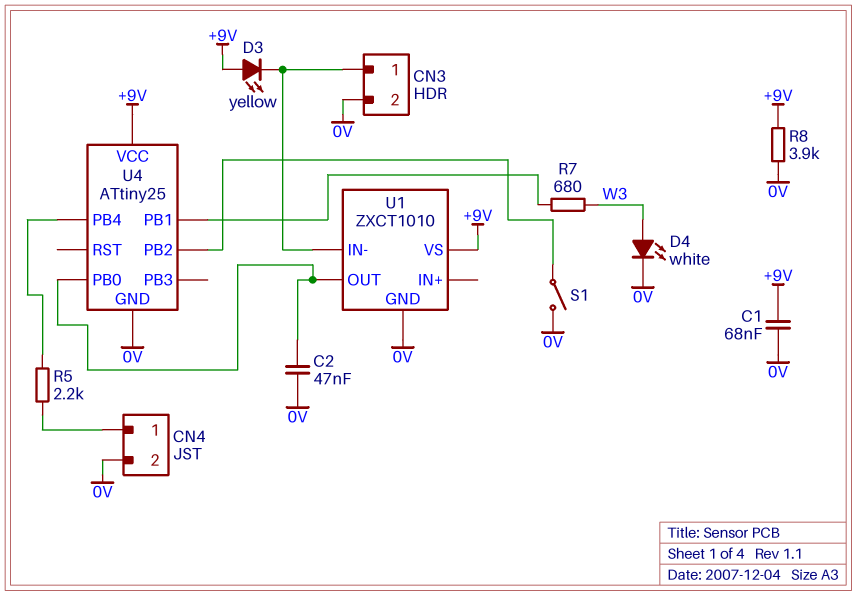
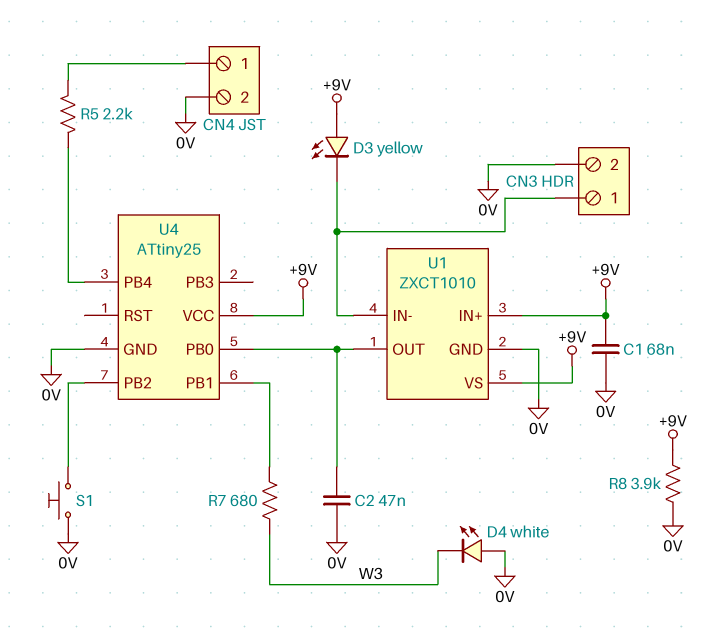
D4: LED white (A W3, K 0V) -> LED white (A 0V, K W3)
S1: switch (0V, U4/PB2) -> button (0V, U4/PB2)
U1 pin IN+: none -> +9V

